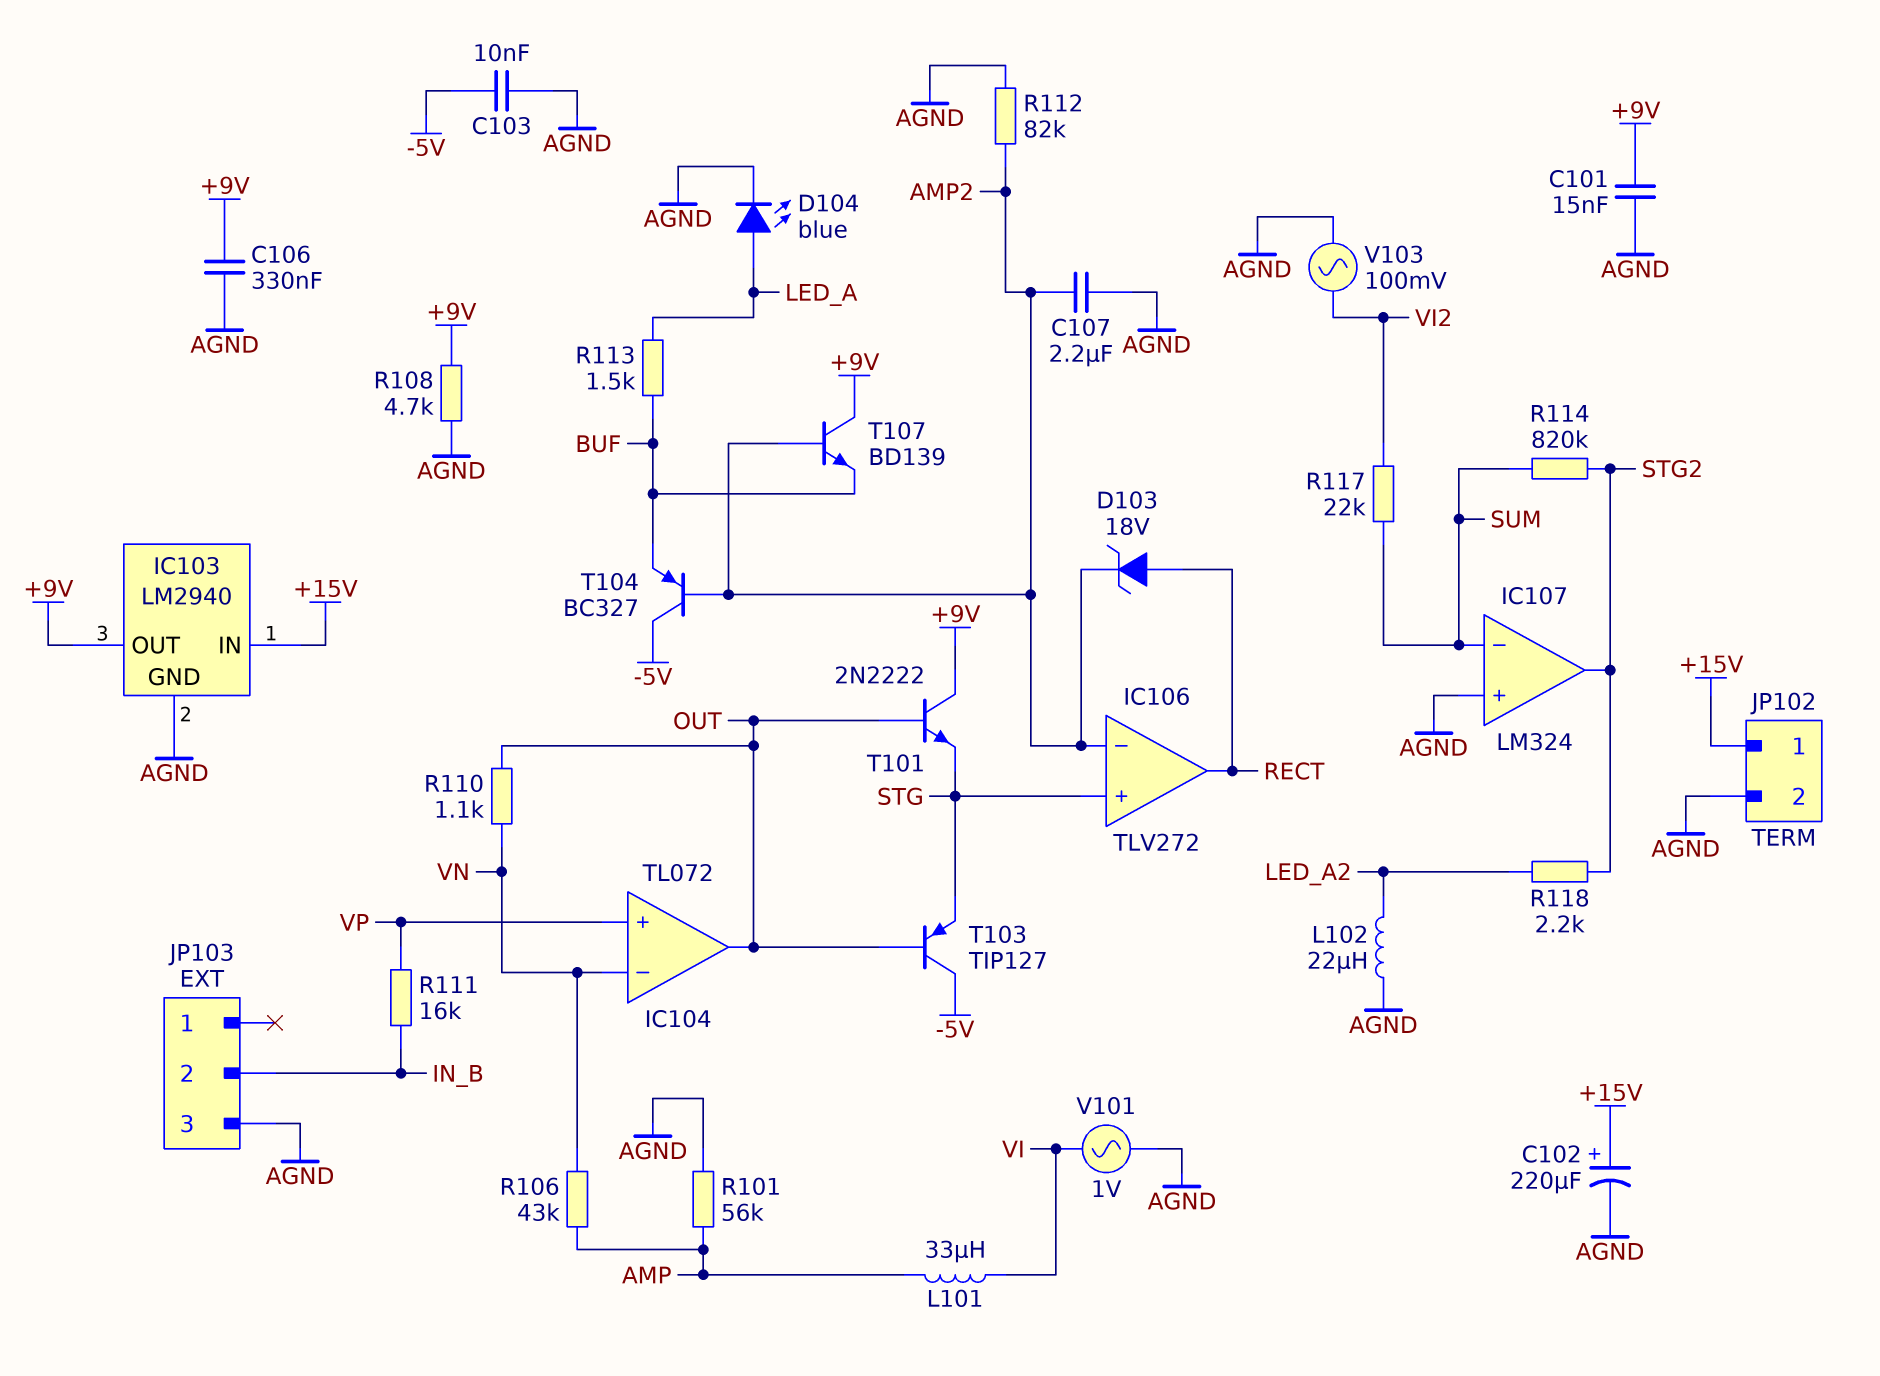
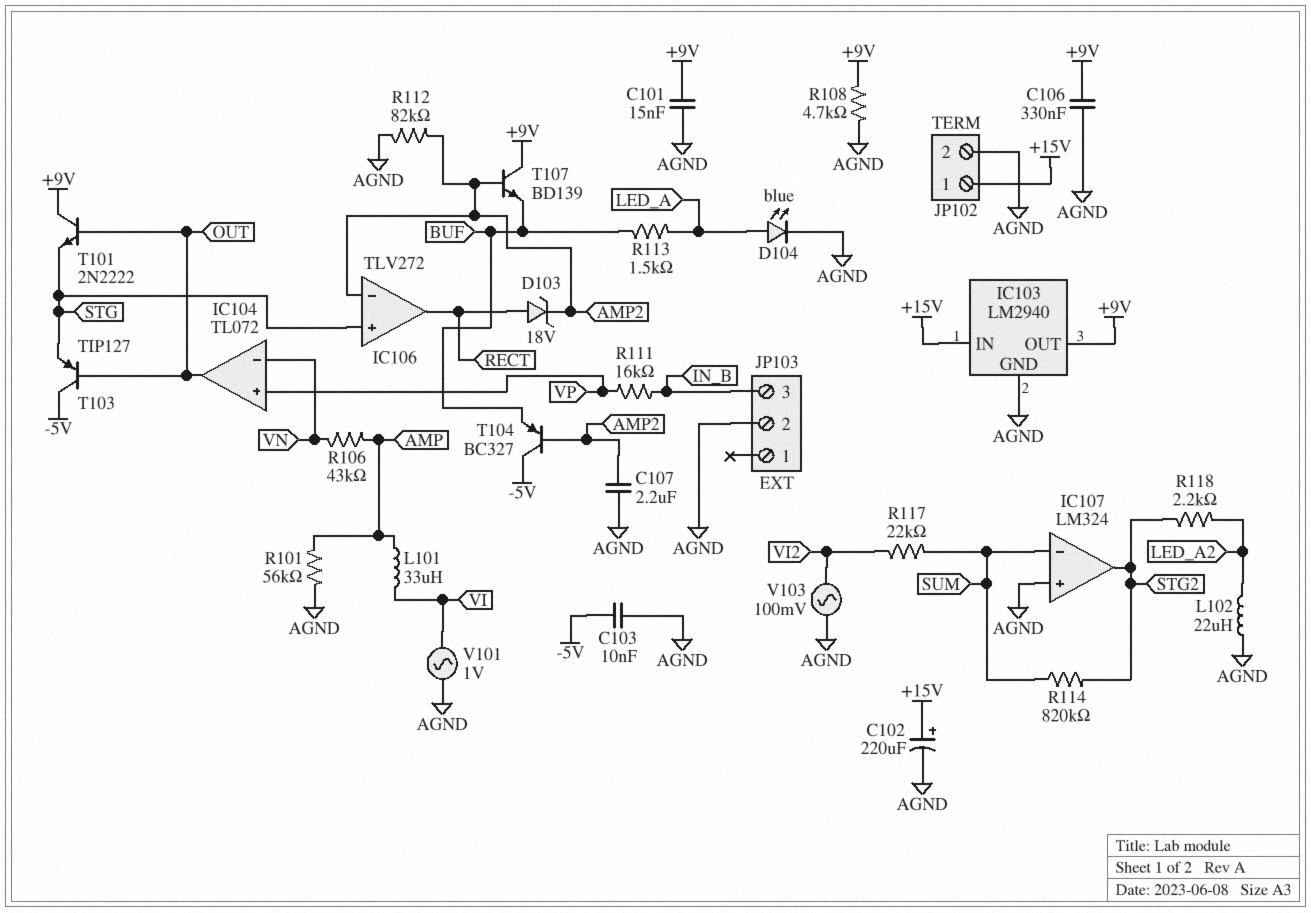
JP103 pin 2: IN_B -> AGND
JP103 pin 3: AGND -> IN_B
R110: 1.1k (OUT, VN) -> none

